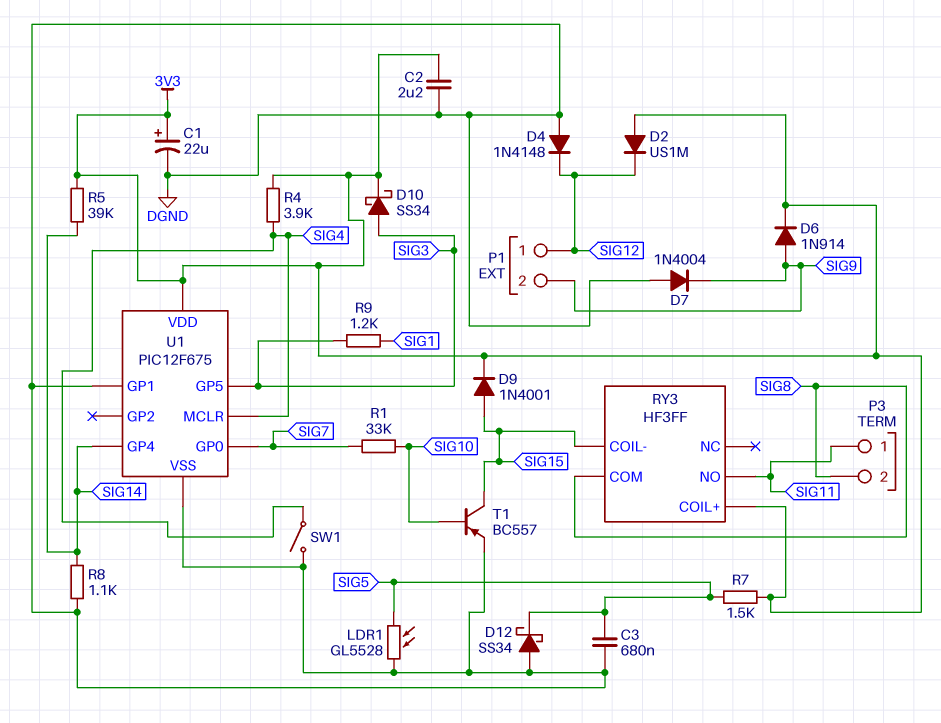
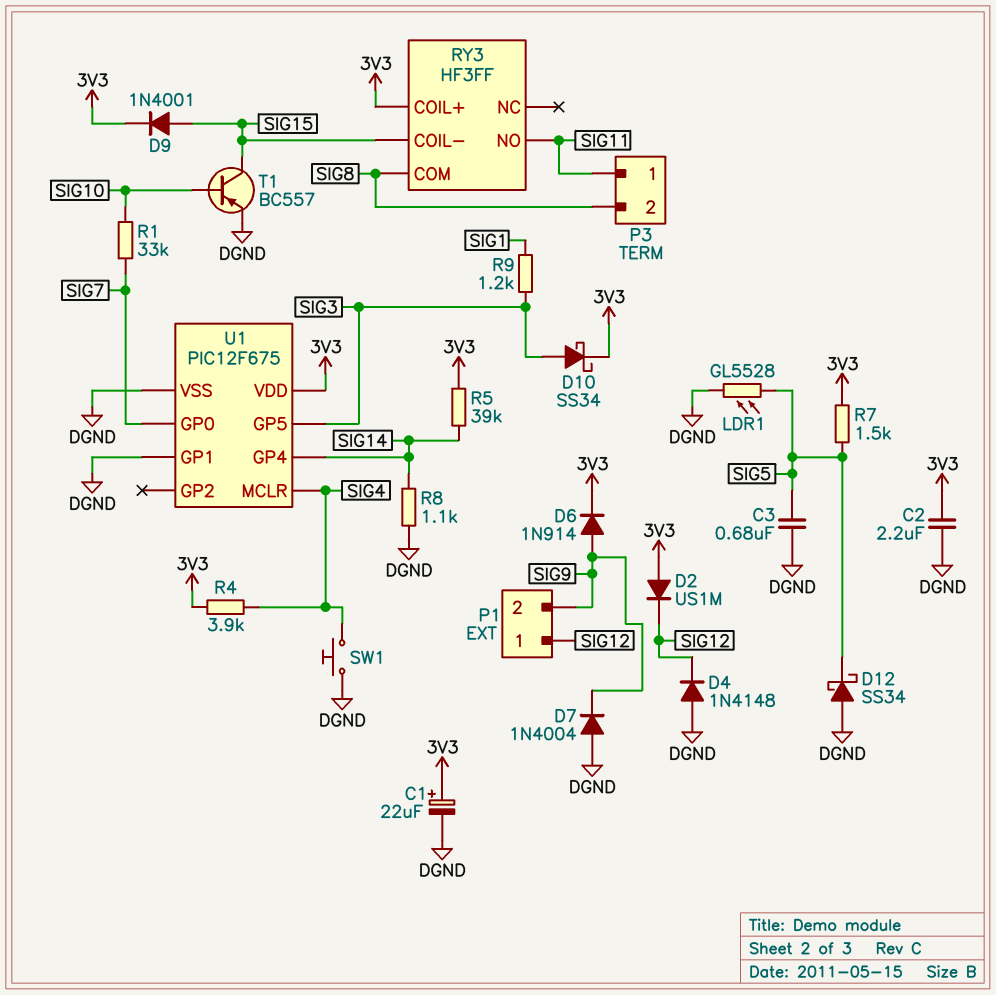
SW1: switch (DGND, SIG4) -> button (DGND, SIG4)

